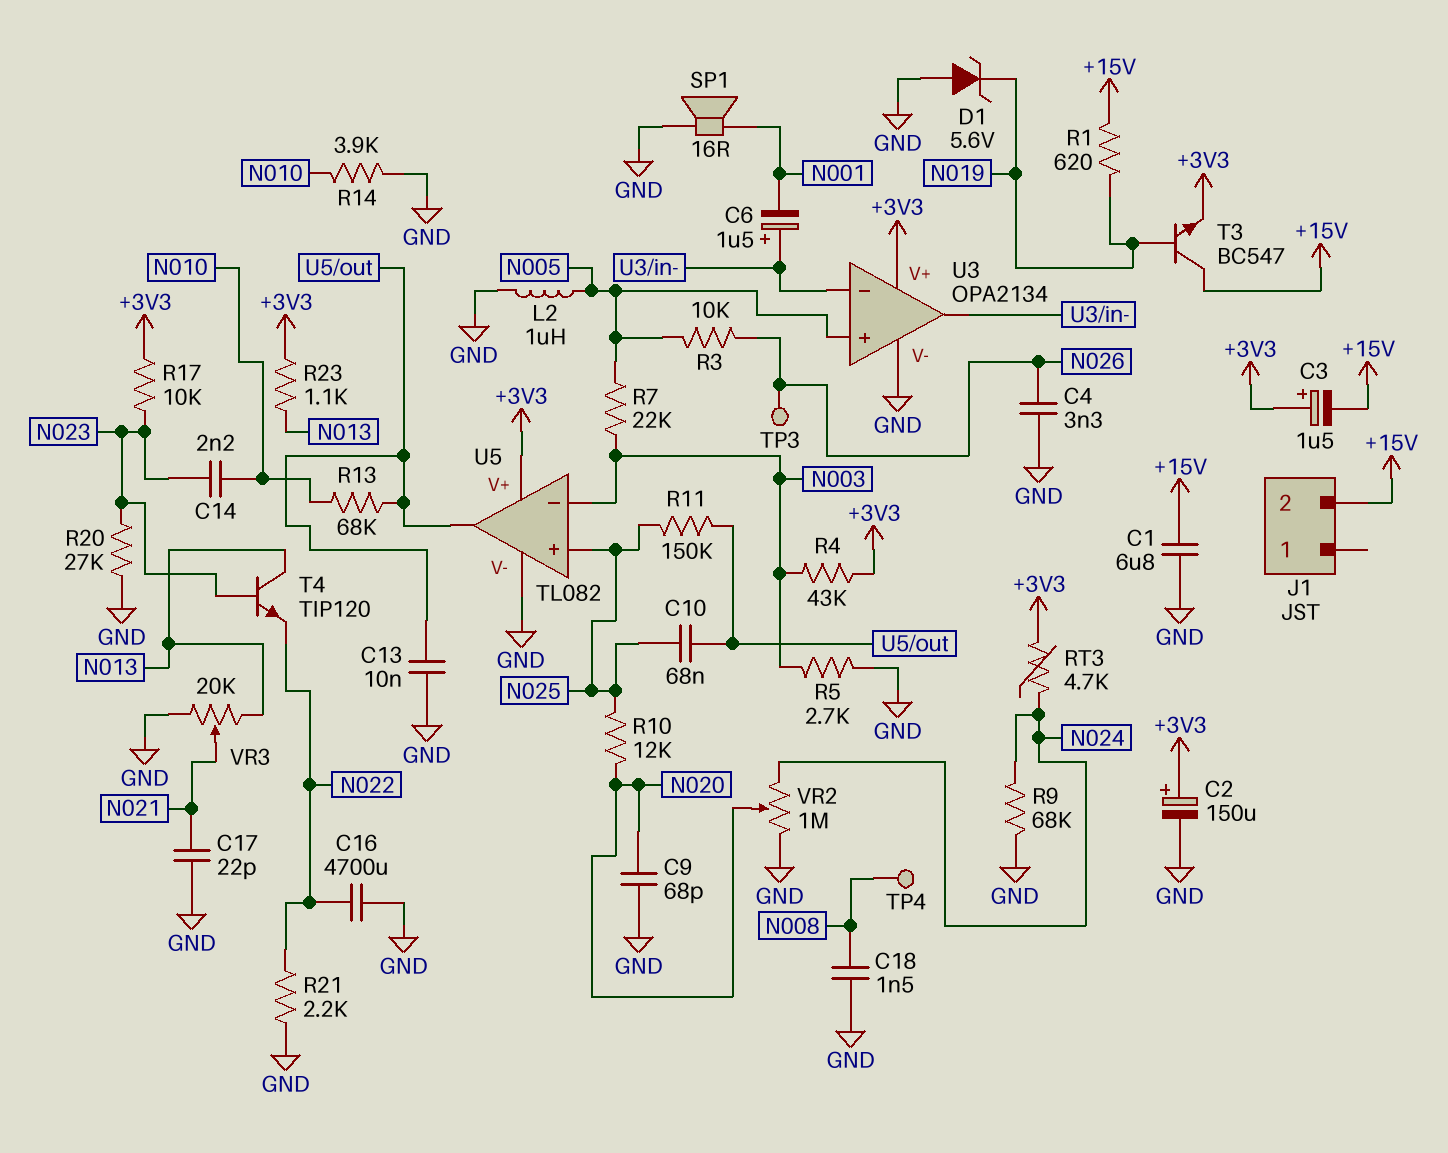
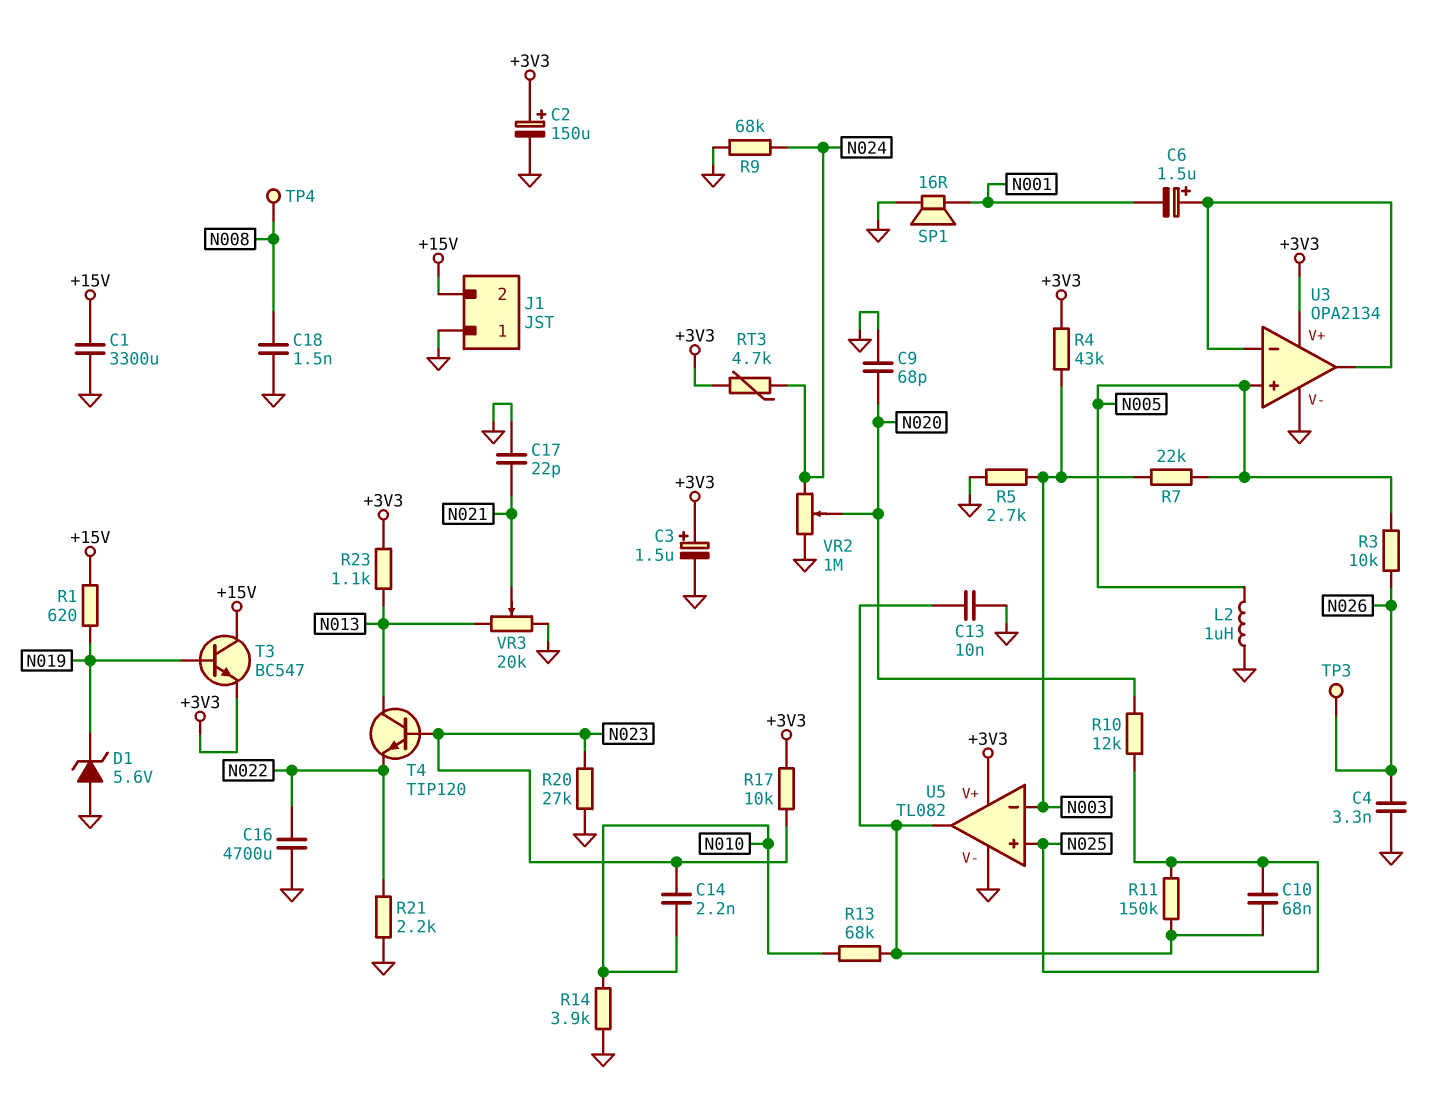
C1: 6.8uF (+15V, GND) -> 3300uF (+15V, GND)
C3: 1.5uF (plus +3V3, minus +15V) -> 1.5uF (plus +3V3, minus GND)
J1 pin 1: none -> GND

